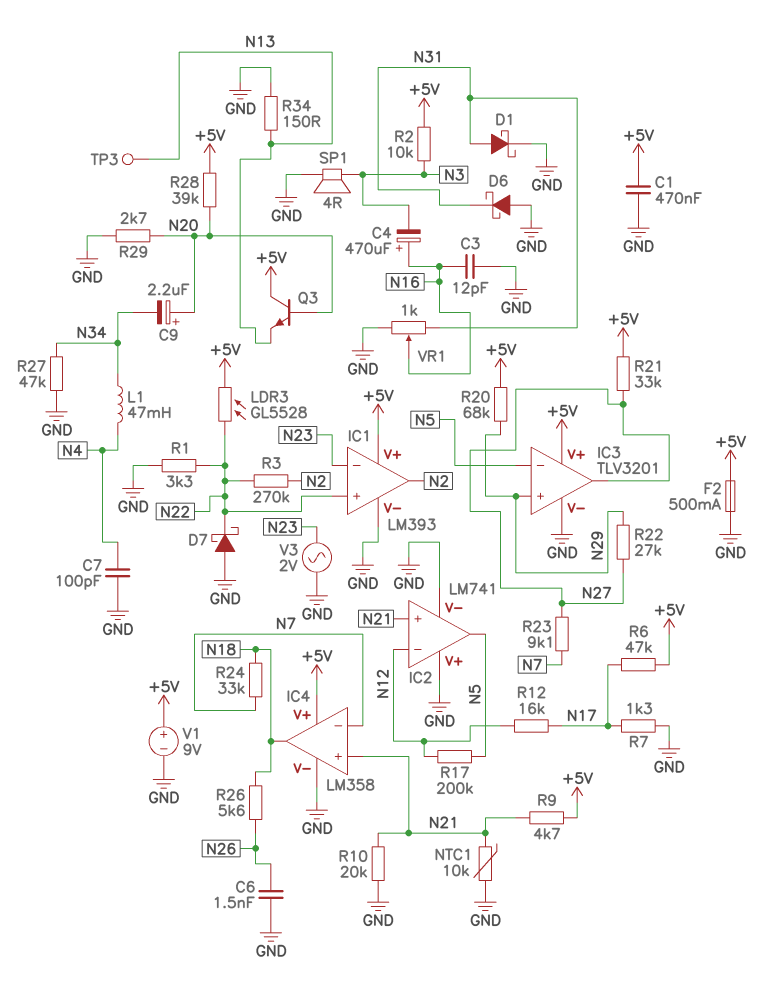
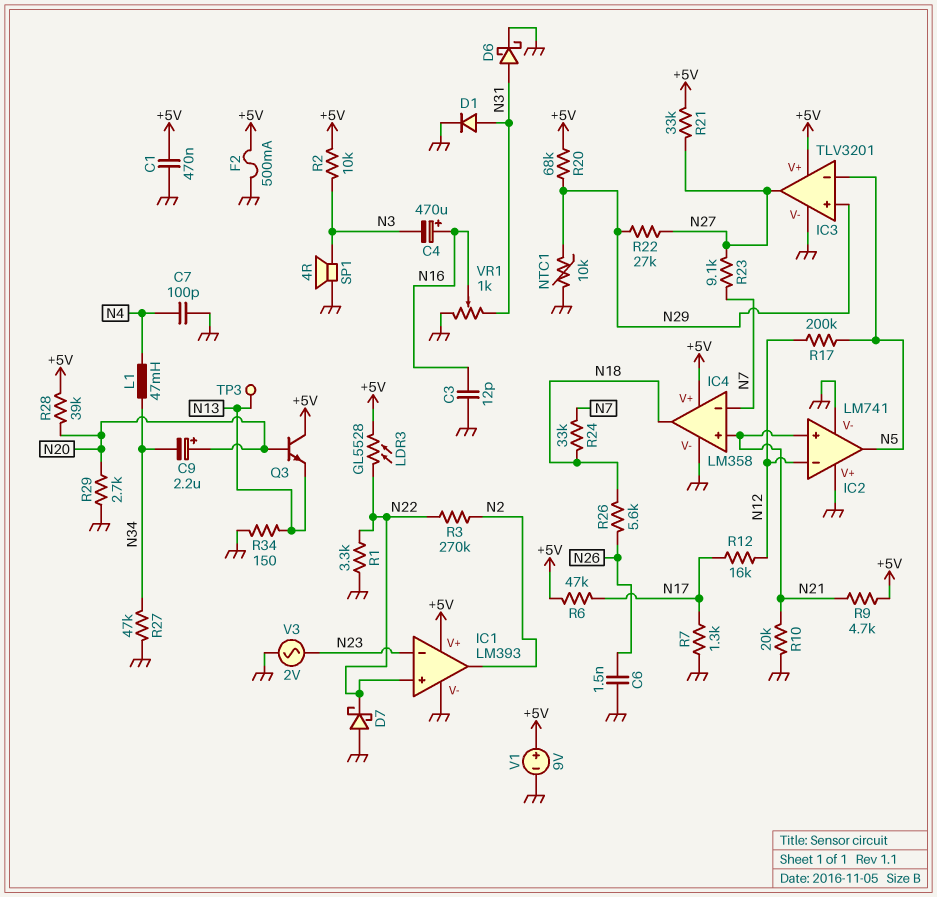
D1: schottky (A N31, K GND) -> diode (A N31, K GND)
D6: schottky (A GND, K N31) -> schottky (A N31, K GND)
NTC1: 10k (GND, N21) -> 10k (GND, N29)

